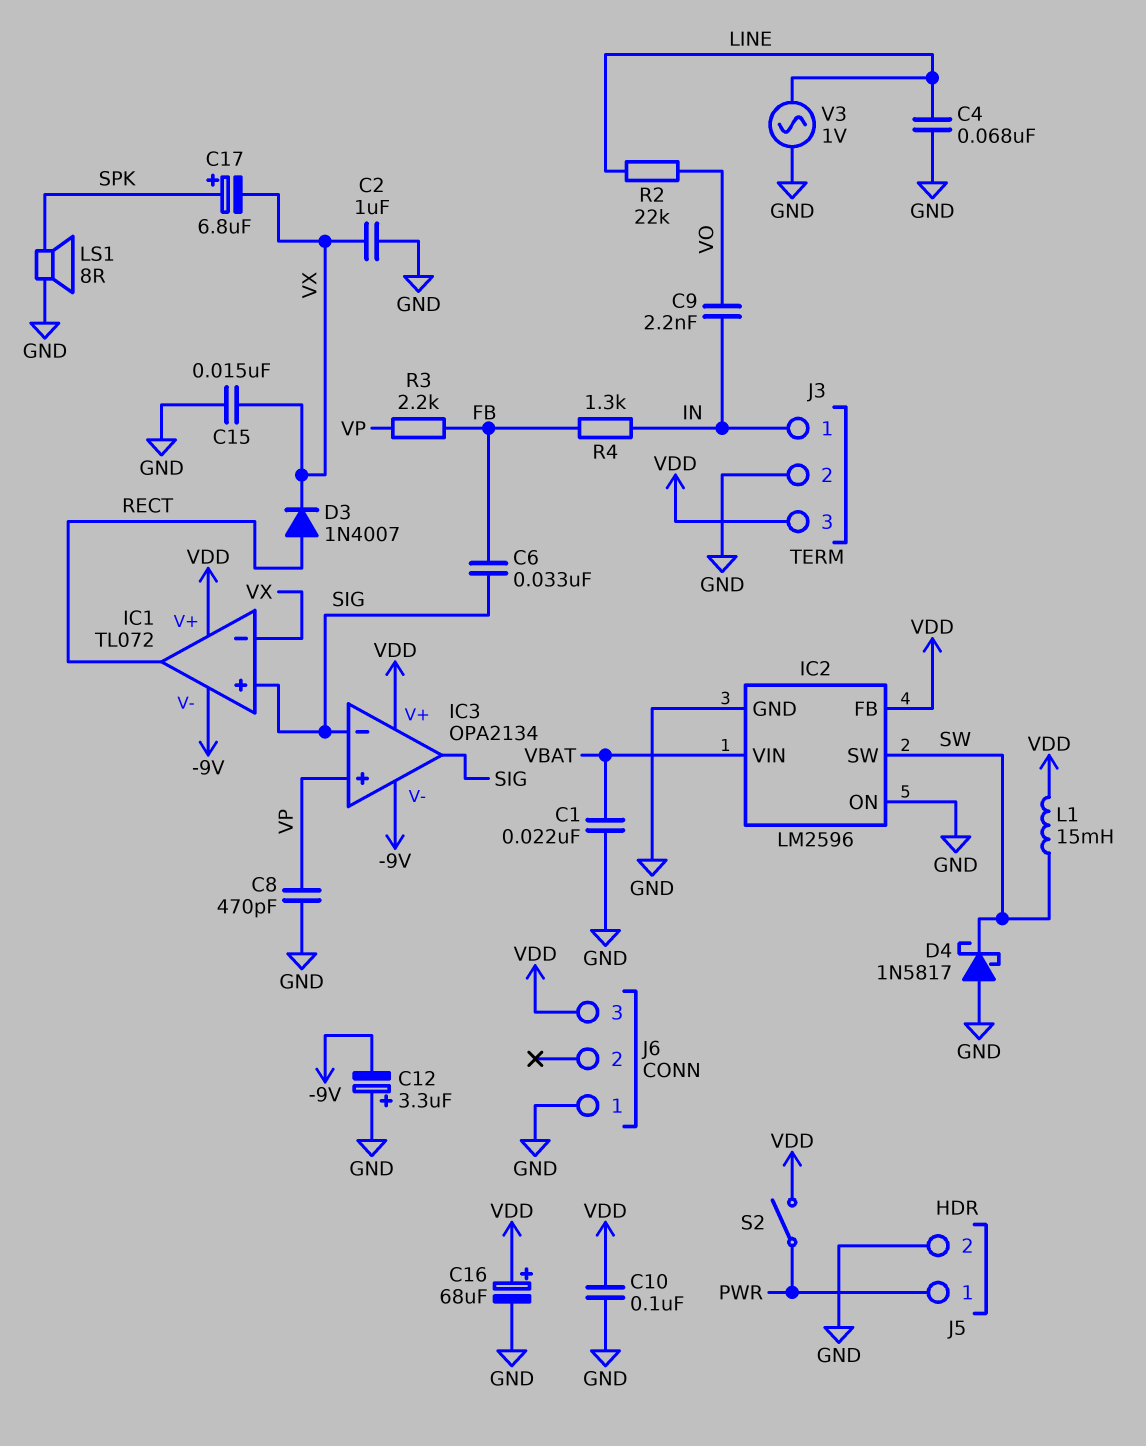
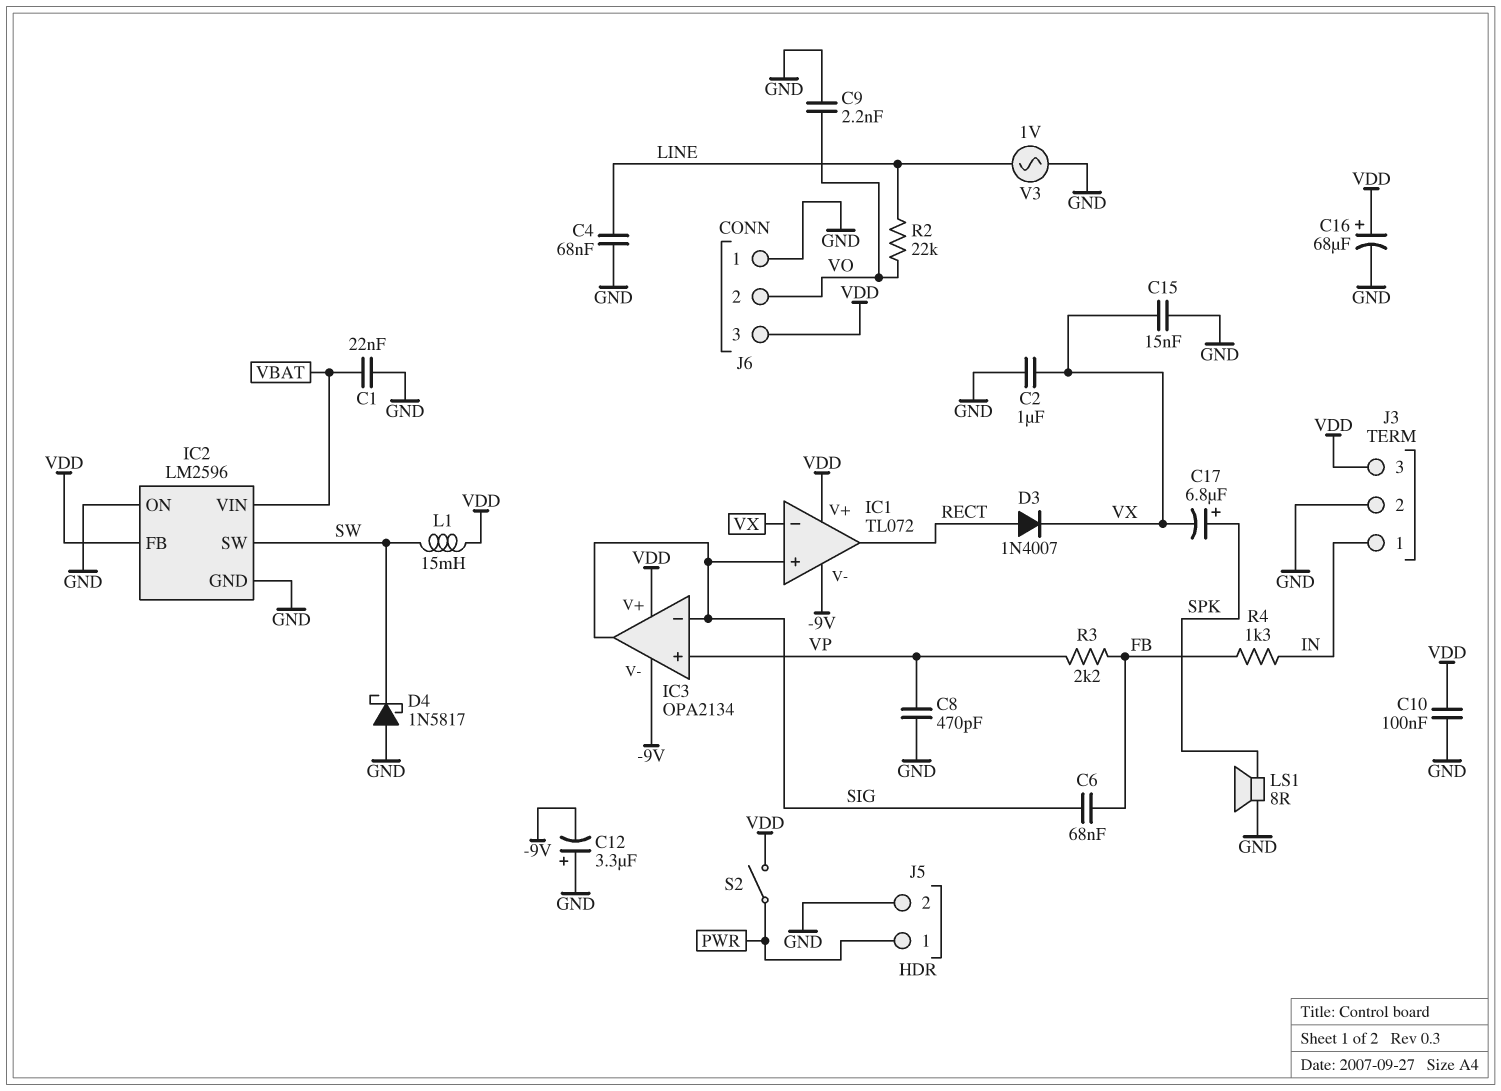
C6: 33nF (FB, SIG) -> 68nF (FB, SIG)
C9: 2.2nF (IN, VO) -> 2.2nF (GND, VO)
J6 pin 2: none -> VO

